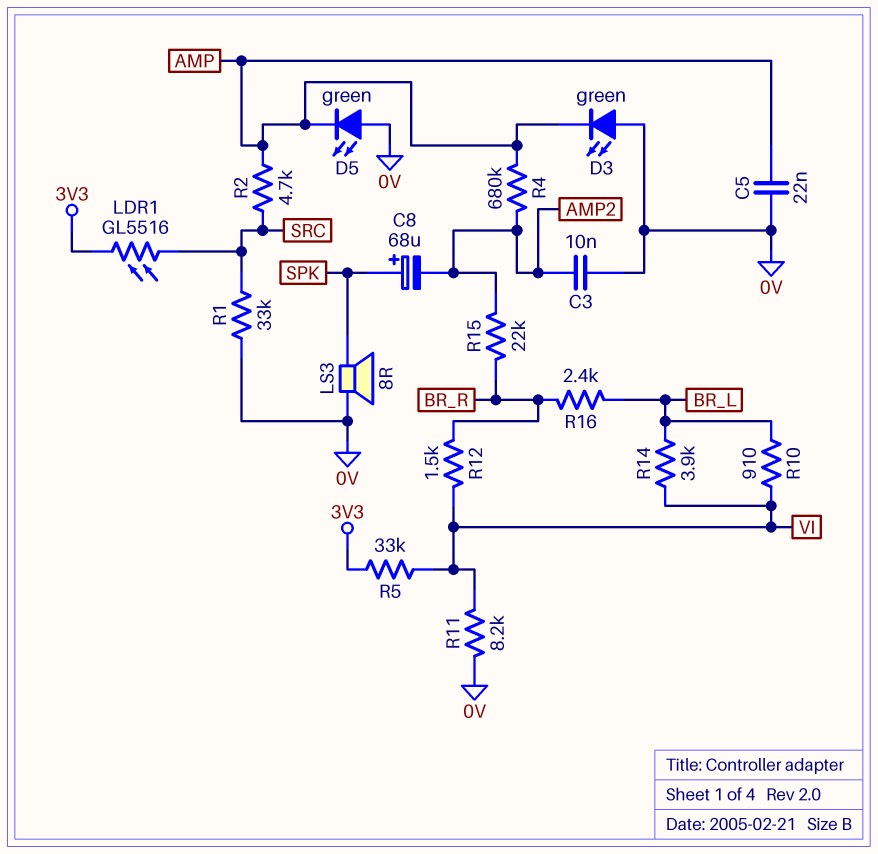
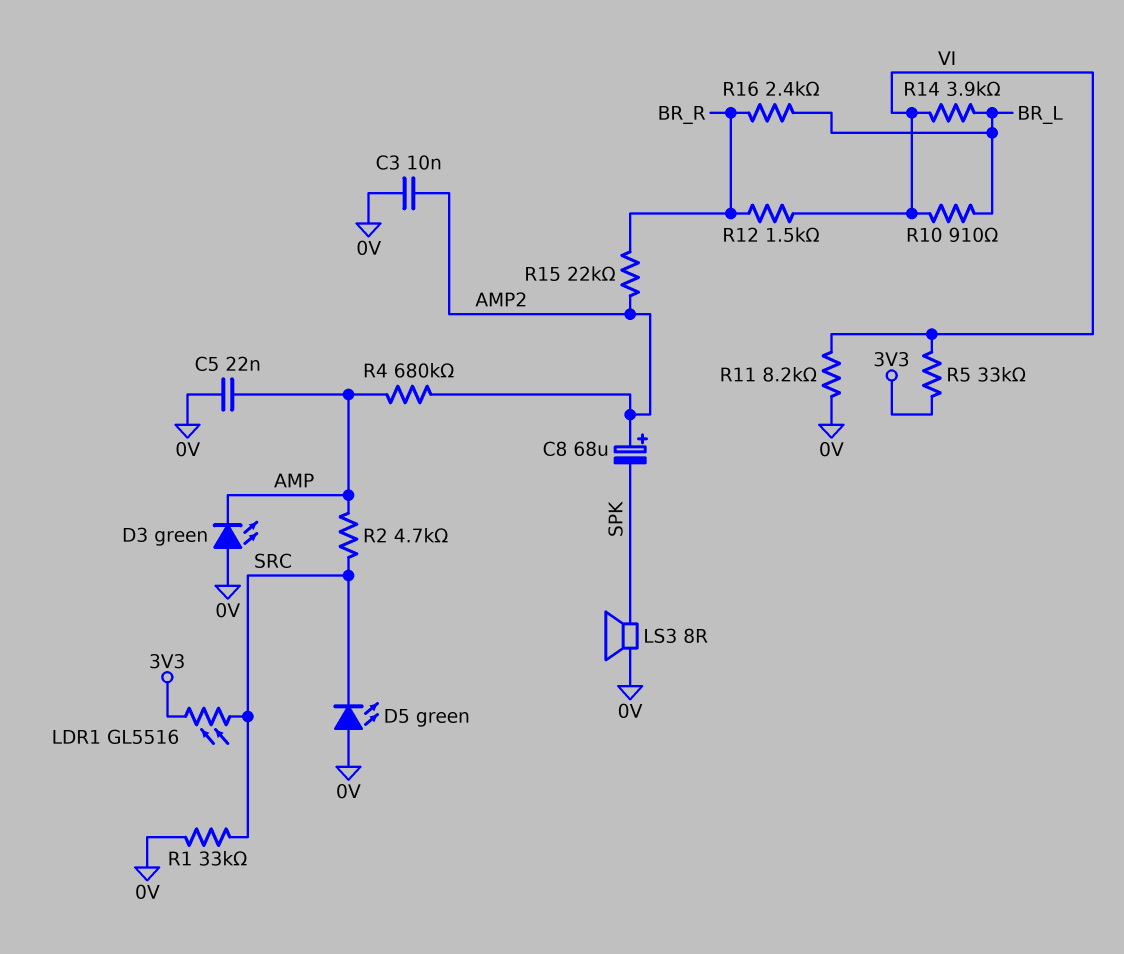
C8: 68uF (plus SPK, minus AMP2) -> 68uF (plus AMP2, minus SPK)
D5: LED green (A 0V, K AMP) -> LED green (A 0V, K SRC)

